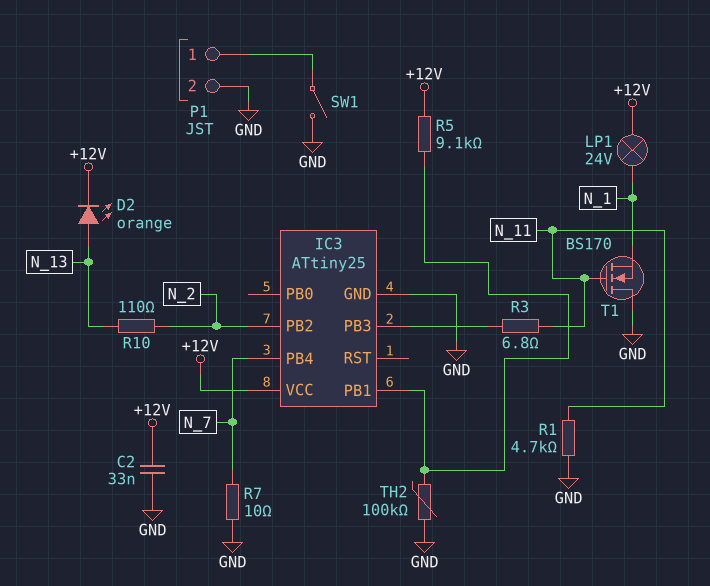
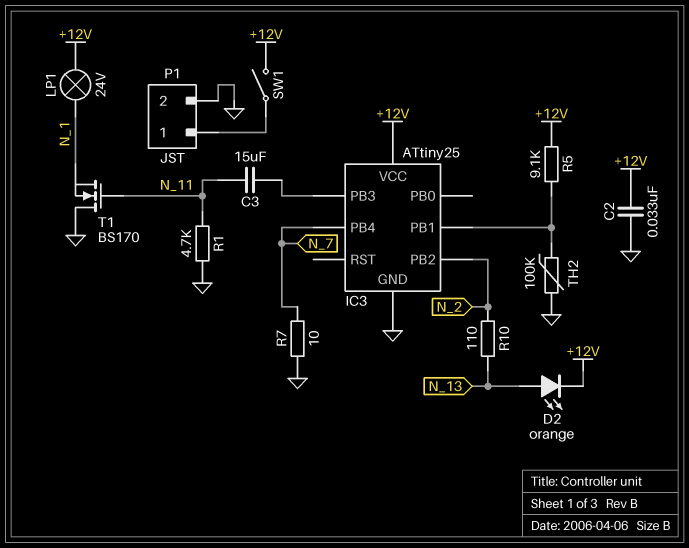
C3: none -> 15uF (IC3/PB3, N_11)
R3: 6.8 (IC3/PB3, N_11) -> none
SW1: switch (GND, P1/1) -> switch (+12V, P1/1)

